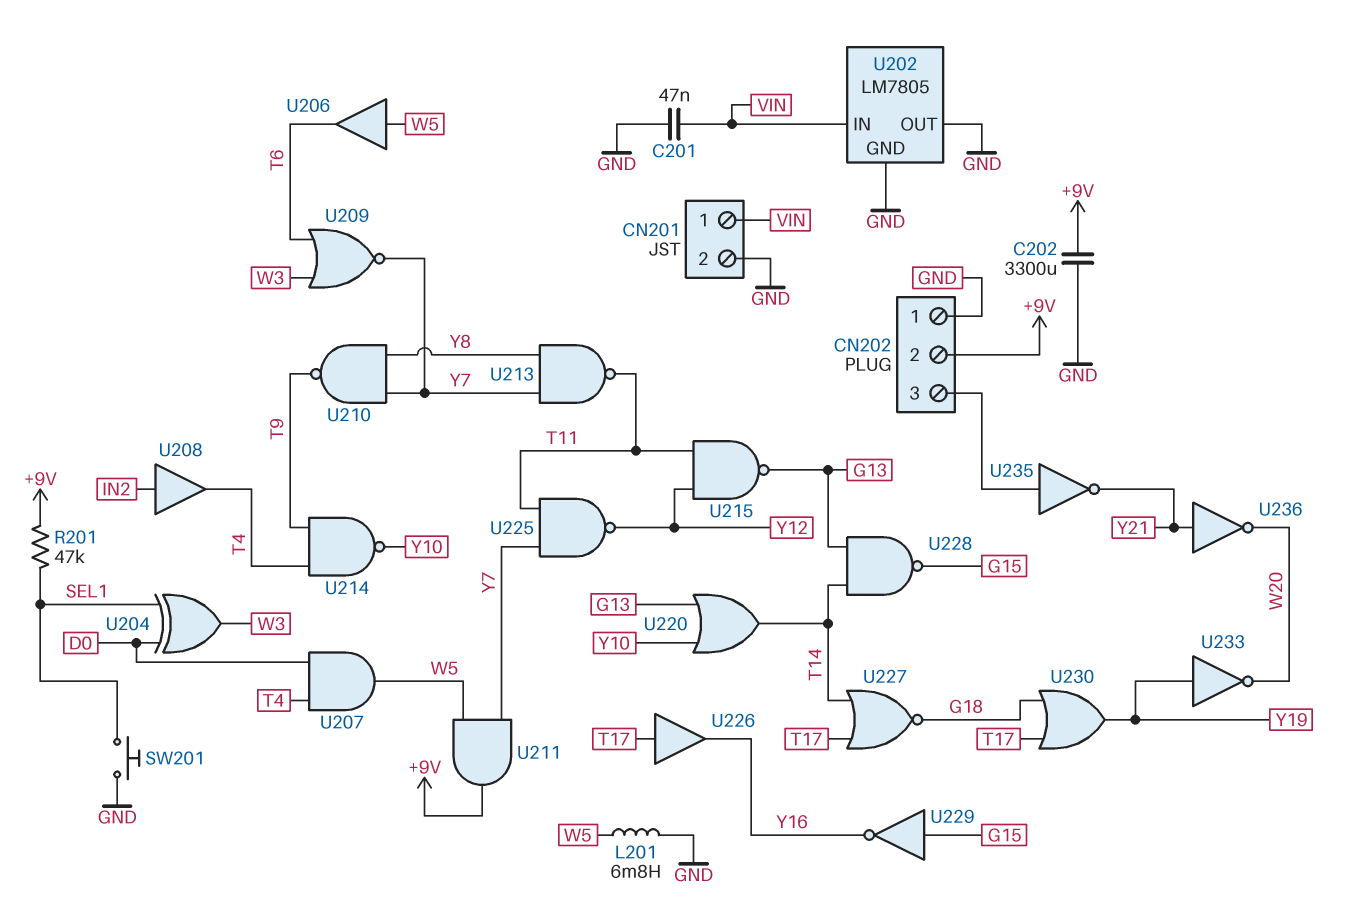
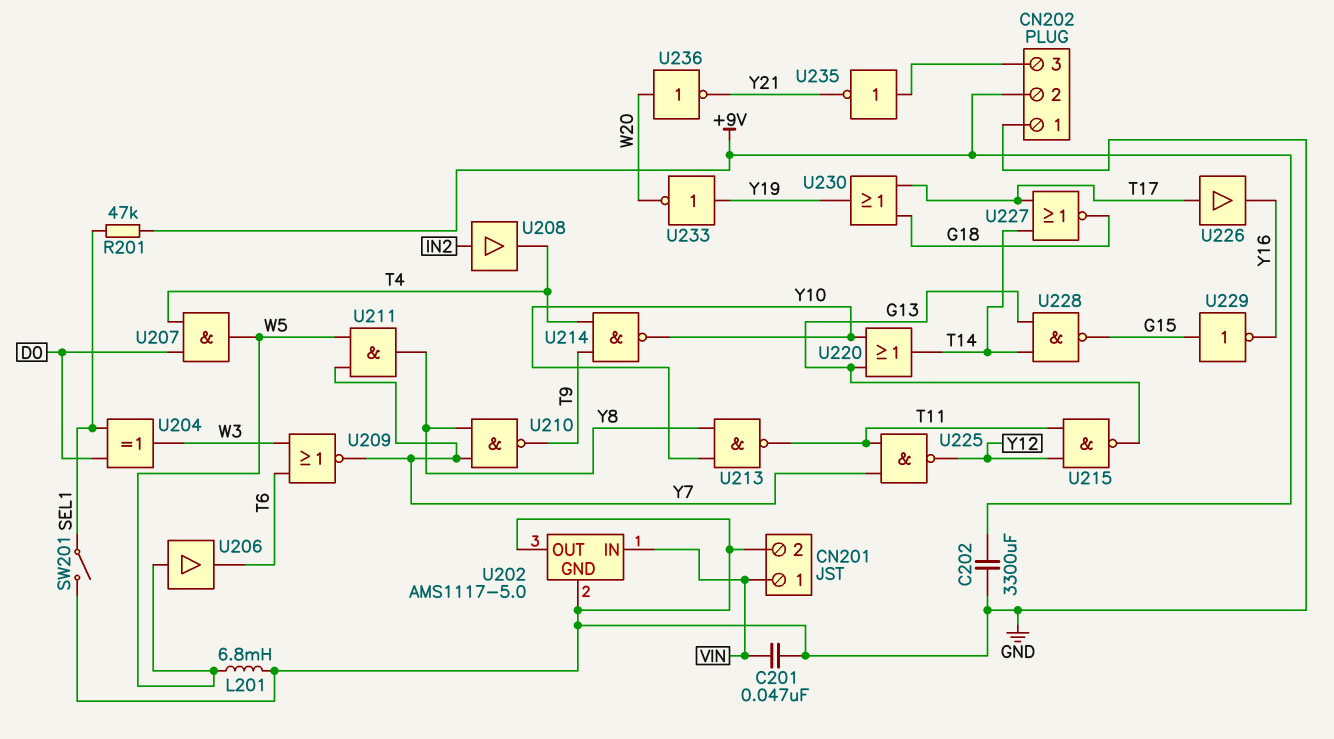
SW201: button (GND, SEL1) -> switch (GND, SEL1)
U202: LM7805 -> AMS1117-5.0
U211: AND (in W5, in Y7, out +9V) -> AND (in W5, in Y7, out Y8)
U213: NAND (in Y7, in Y8, out T11) -> NAND (in Y8, in Y10, out T11)
U236: NOT (in Y21, out W20) -> NOT (in W20, out Y21)

